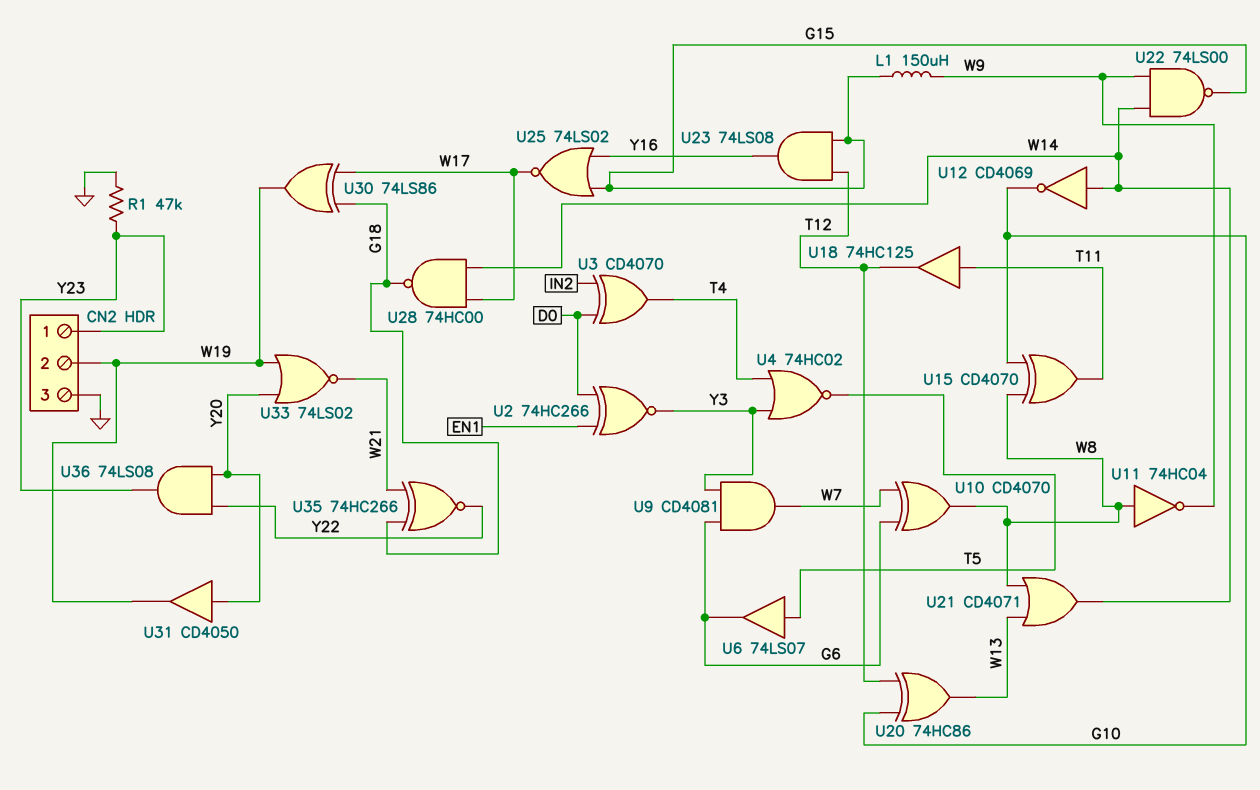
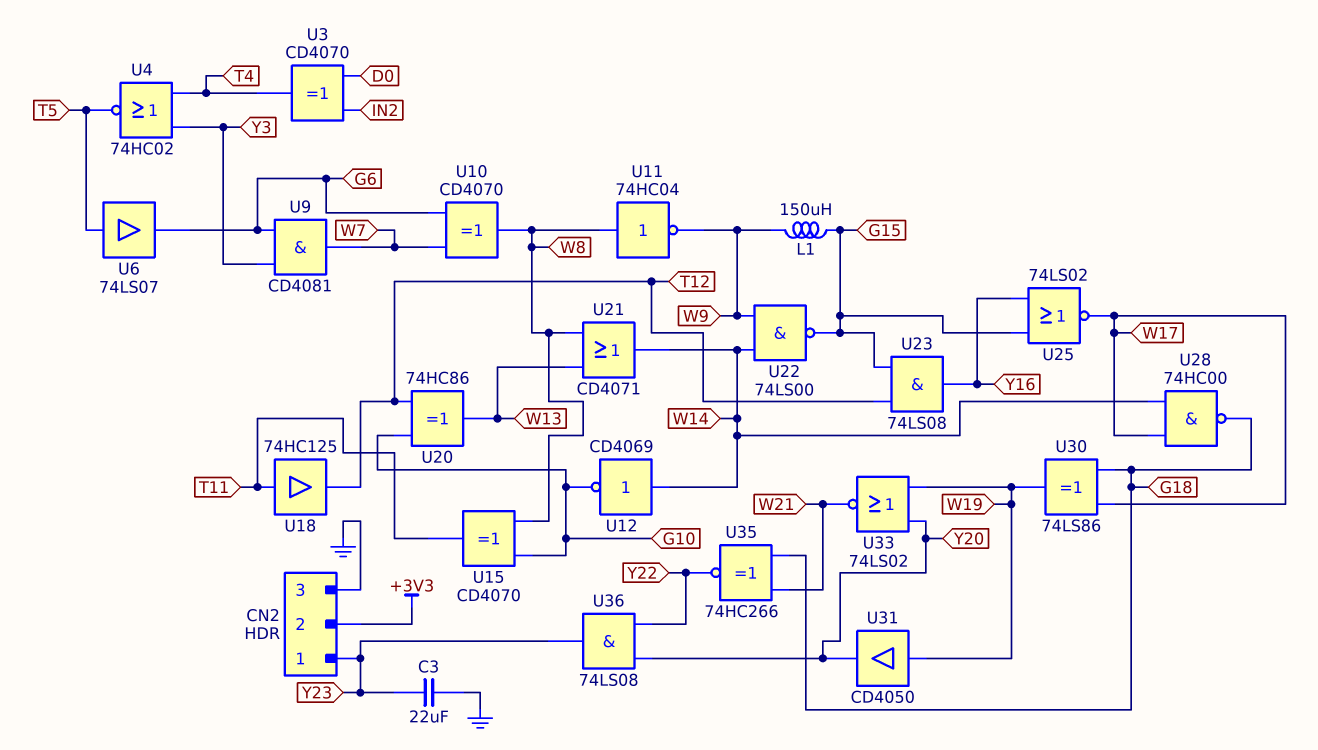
C3: none -> 22uF (GND, Y23)
CN2 pin 2: W19 -> +3V3
R1: 47k (GND, Y23) -> none
U2: XNOR 74HC266 (in D0, in EN1, out Y3) -> none
U31: buffer CD4050 (in Y20, out W19) -> buffer CD4050 (in W19, out Y20)

